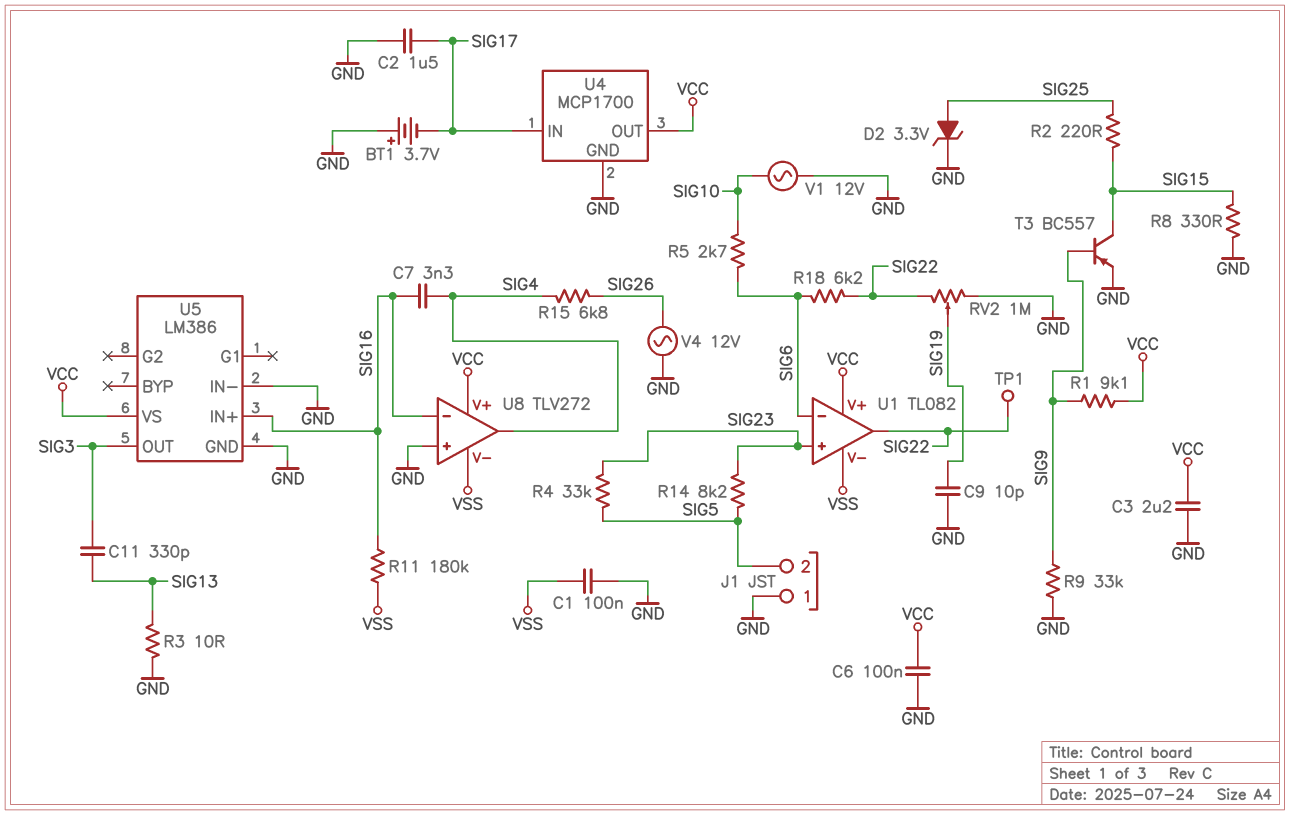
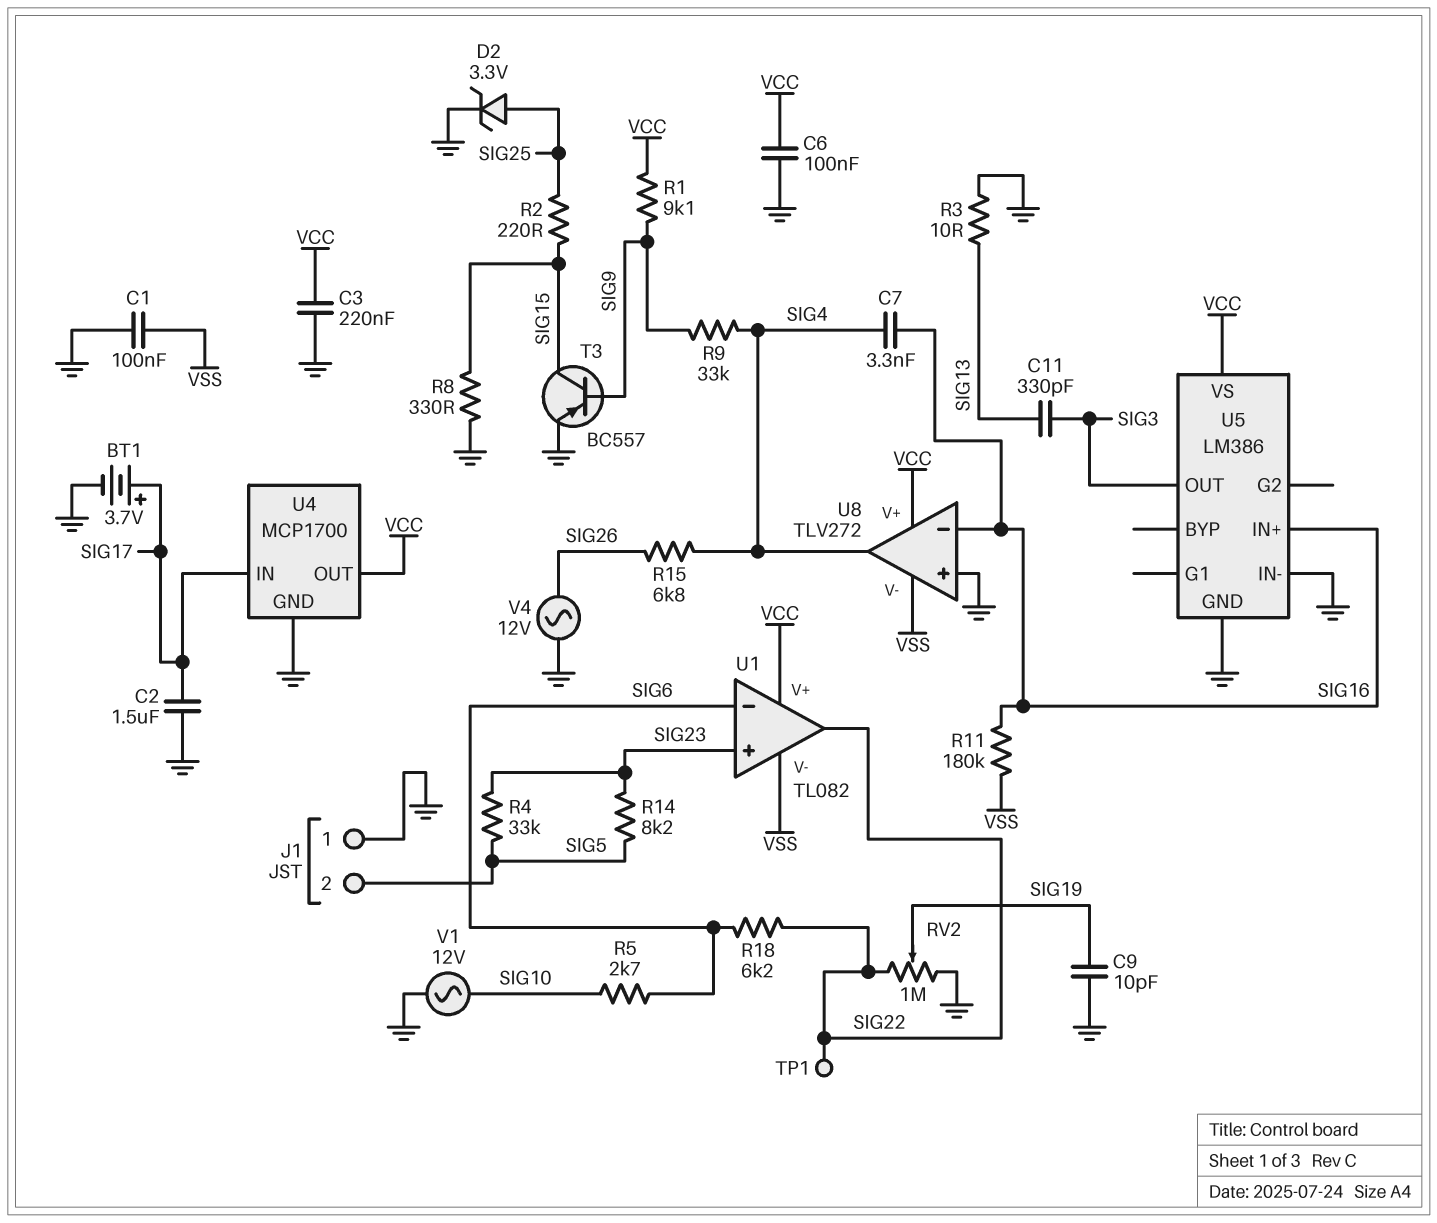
BT1: 3.7V (plus GND, minus SIG17) -> 3.7V (plus SIG17, minus GND)
C3: 2.2uF (GND, VCC) -> 220nF (GND, VCC)
R9: 33k (GND, SIG9) -> 33k (SIG4, SIG9)

